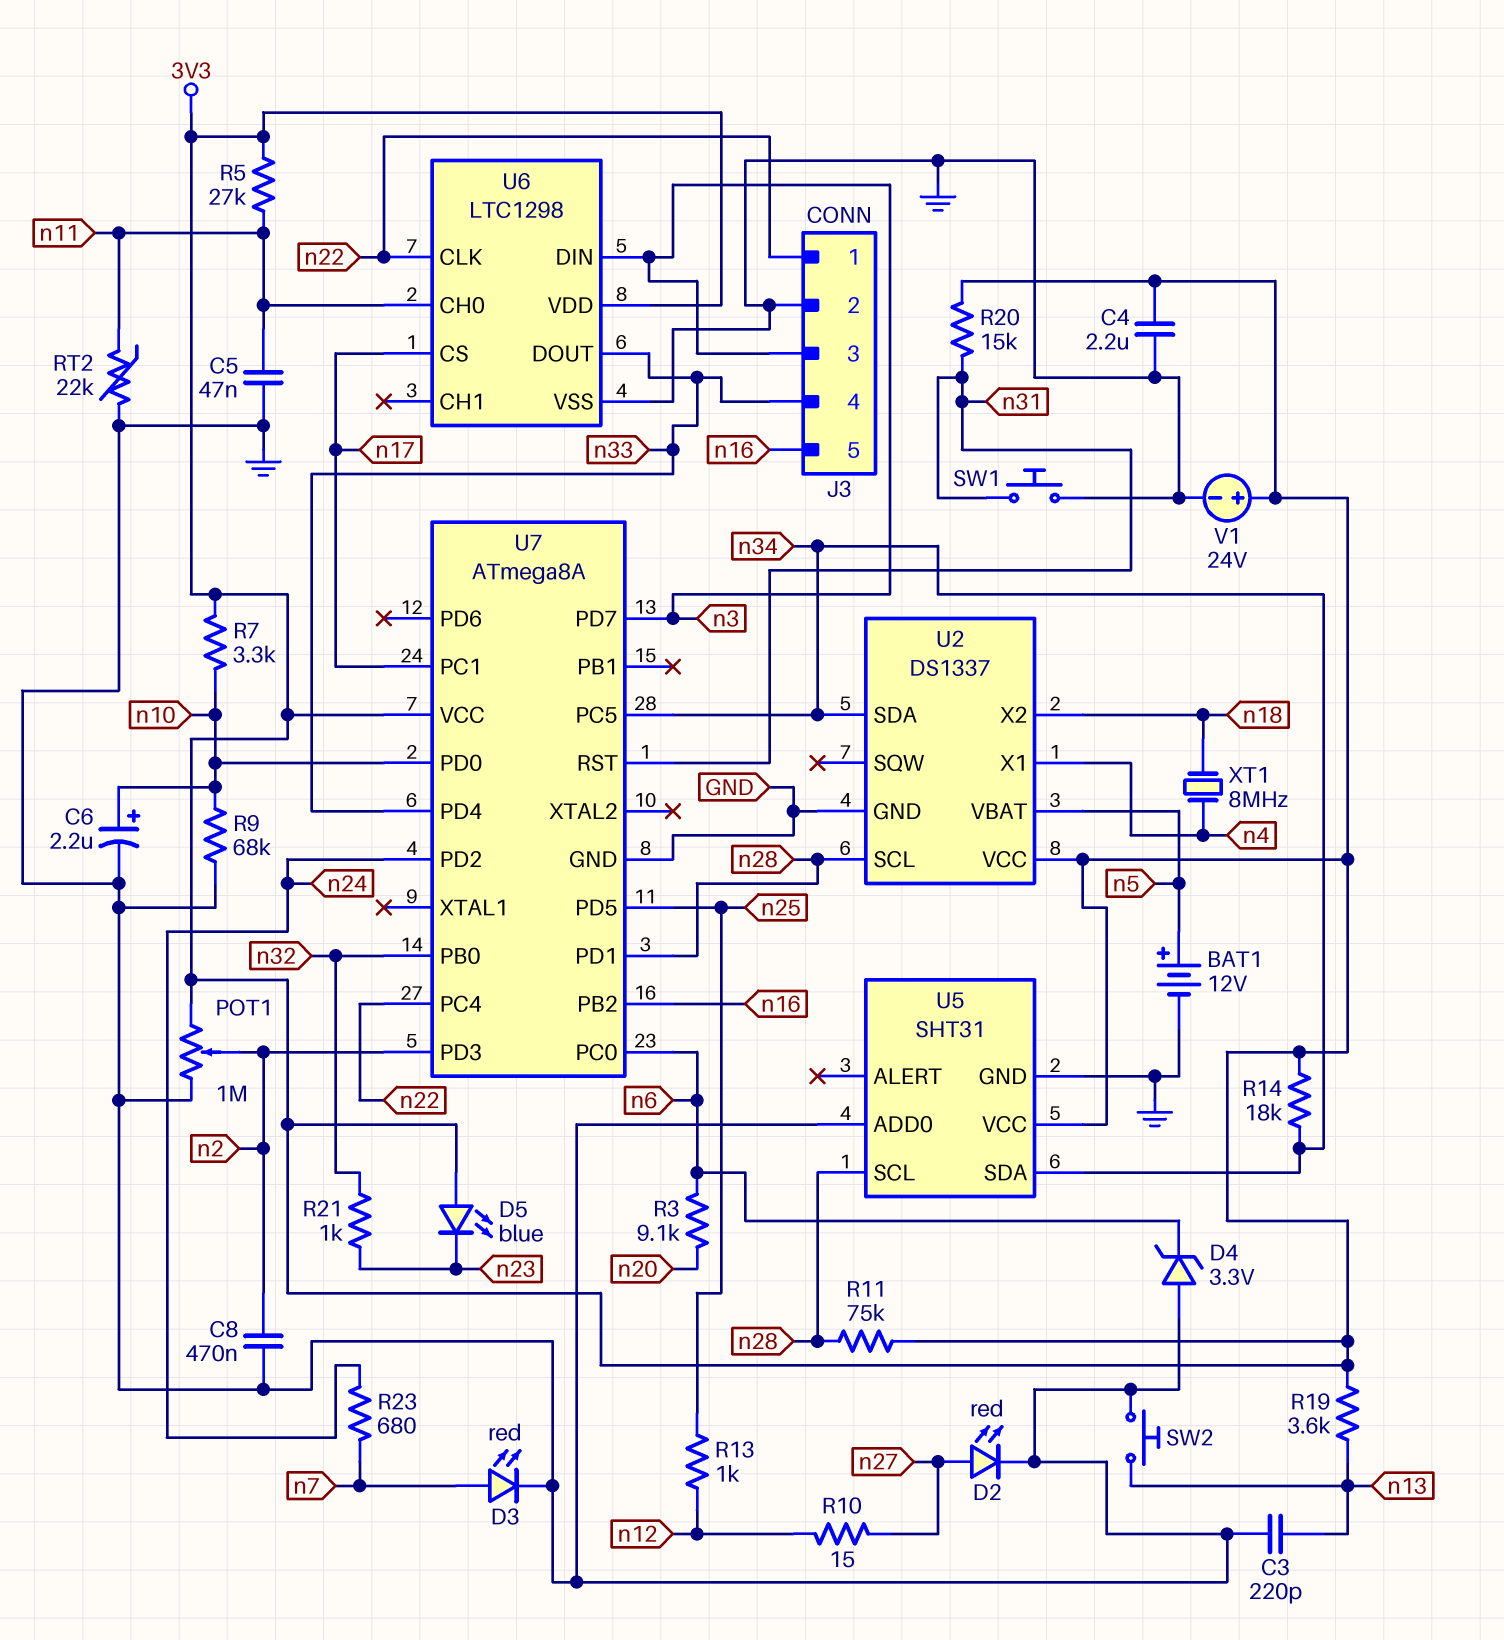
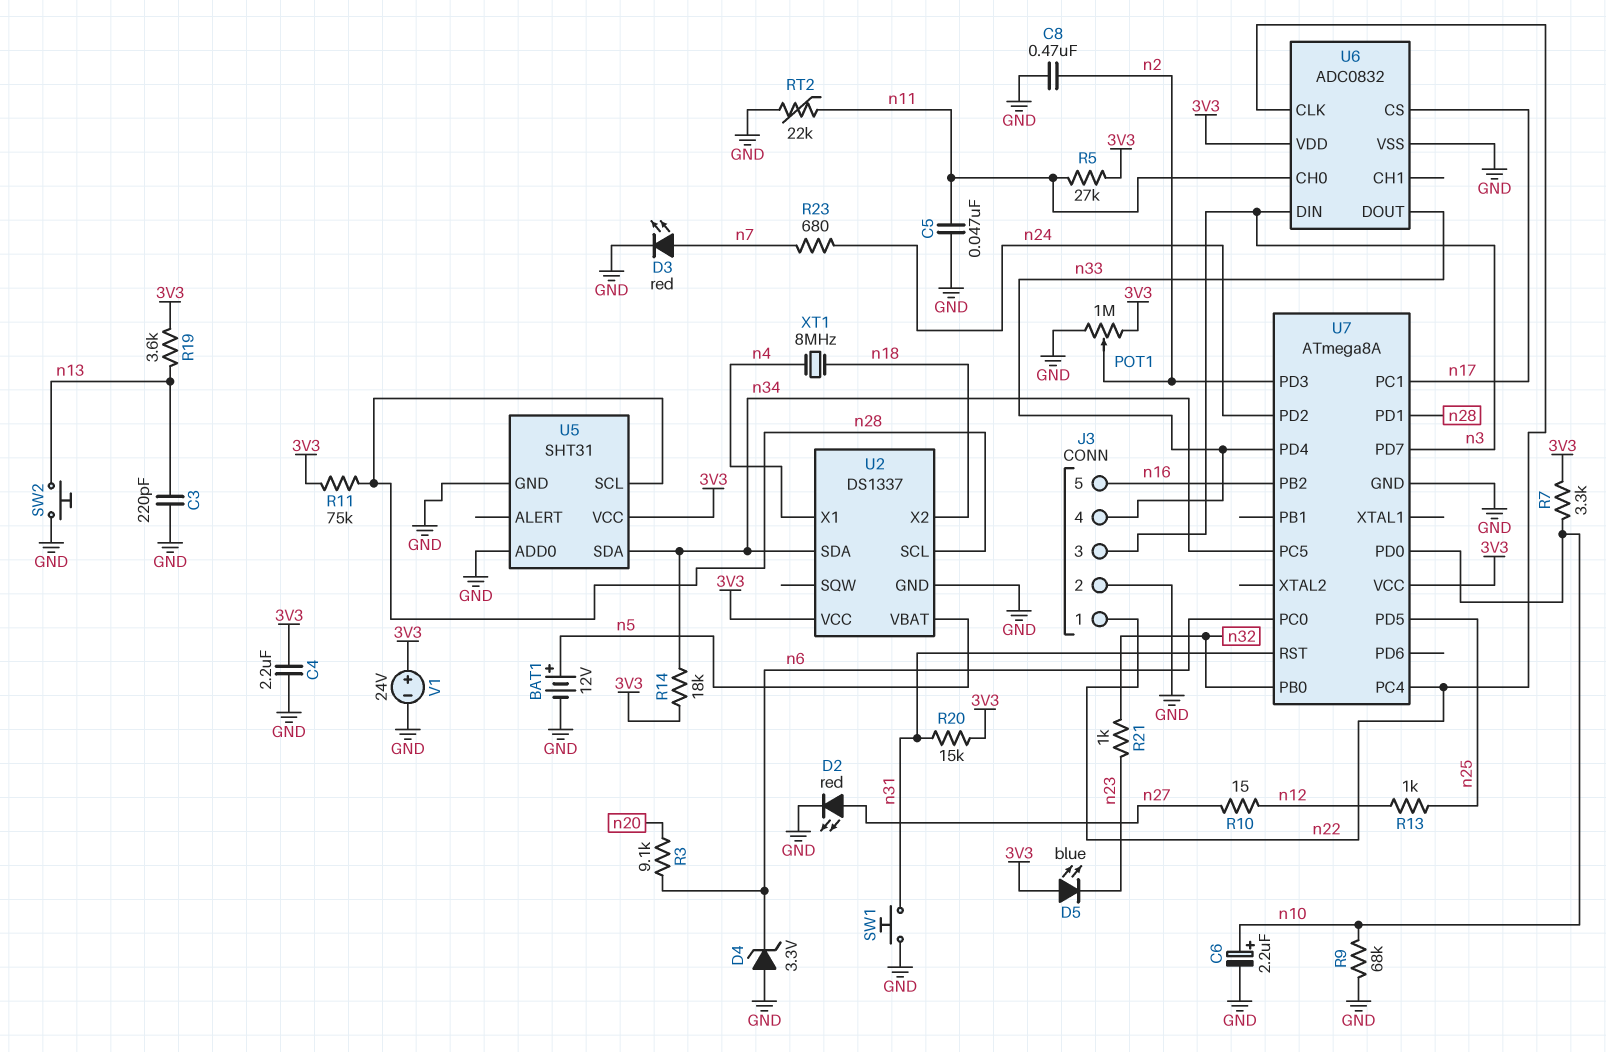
U6: LTC1298 -> ADC0832

